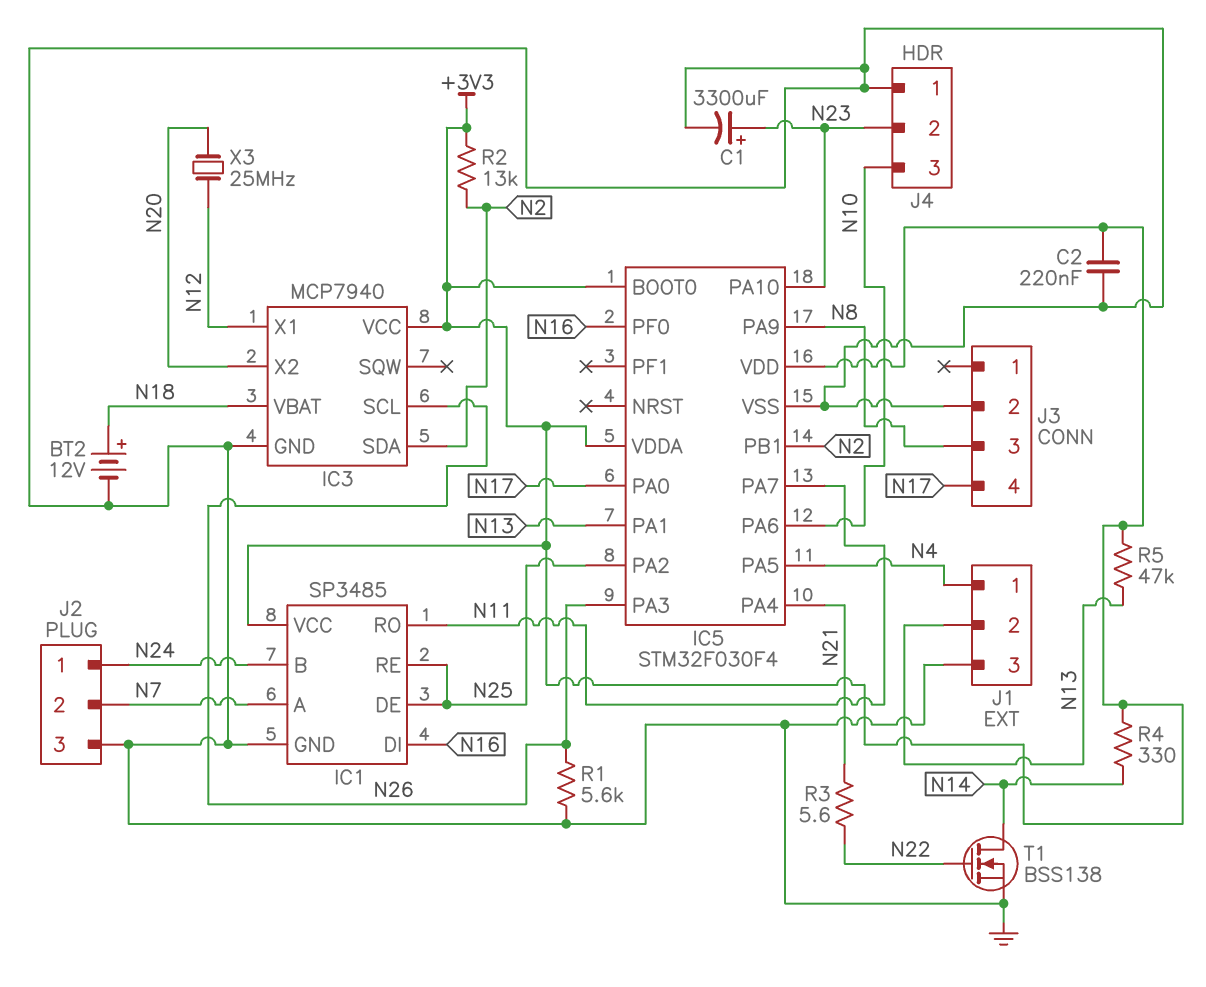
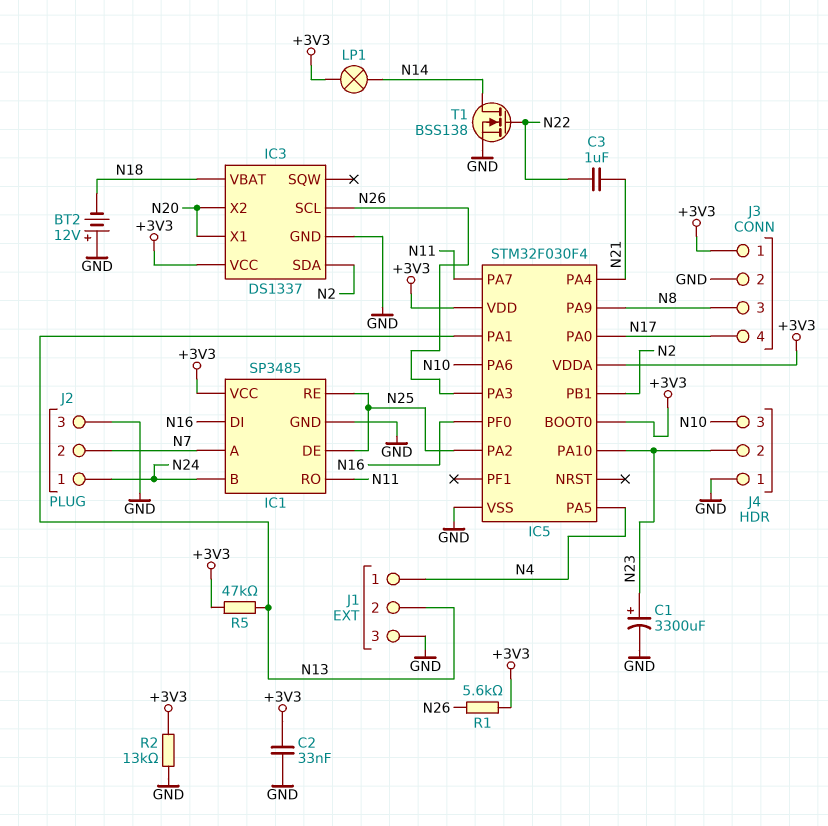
BT2: 12V (plus N18, minus GND) -> 12V (plus GND, minus N18)
C2: 220nF (+3V3, GND) -> 33nF (+3V3, GND)
C3: none -> 1uF (N21, N22)
IC3: MCP7940 -> DS1337
IC3 pin X1: N12 -> N20
J3 pin 1: none -> +3V3
LP1: none -> lamp (+3V3, N14)
R1: 5.6k (GND, N26) -> 5.6k (+3V3, N26)
R2: 13k (+3V3, N2) -> 13k (+3V3, GND)
R3: 5.6 (N21, N22) -> none
R4: 330 (+3V3, N14) -> none
X3: 25MHz (N12, N20) -> none

